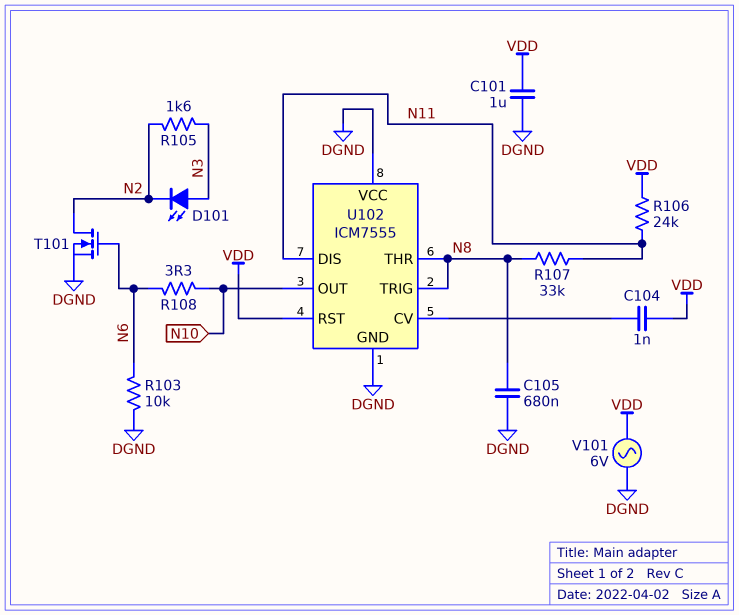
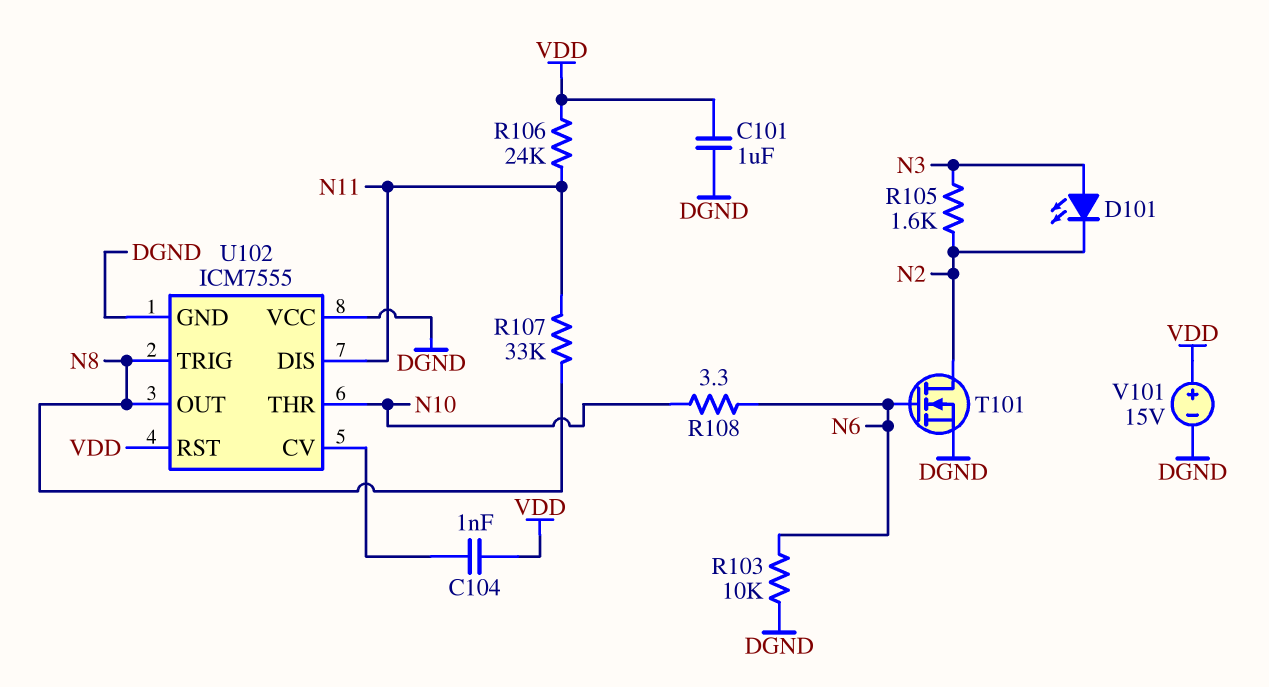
C105: 680nF (DGND, N8) -> none
U102 pin OUT: N10 -> N8
U102 pin THR: N8 -> N10
V101: AC 6V (DGND, VDD) -> 15V (plus VDD, minus DGND)

